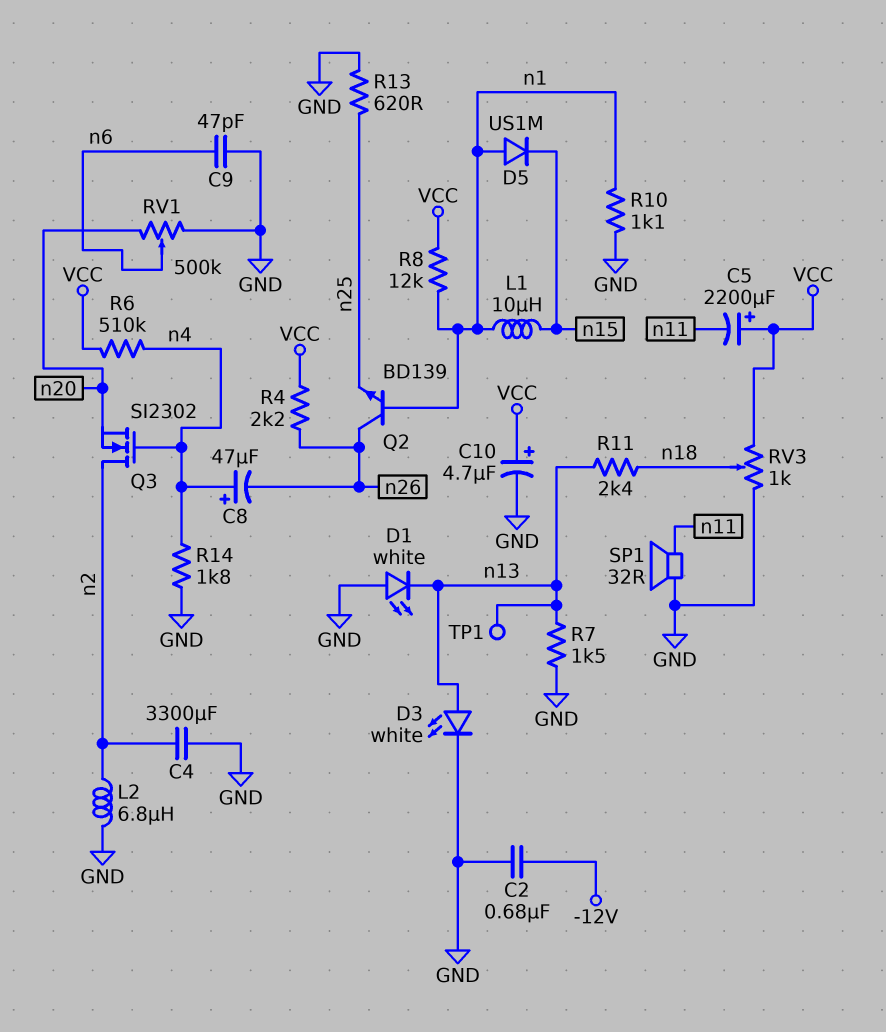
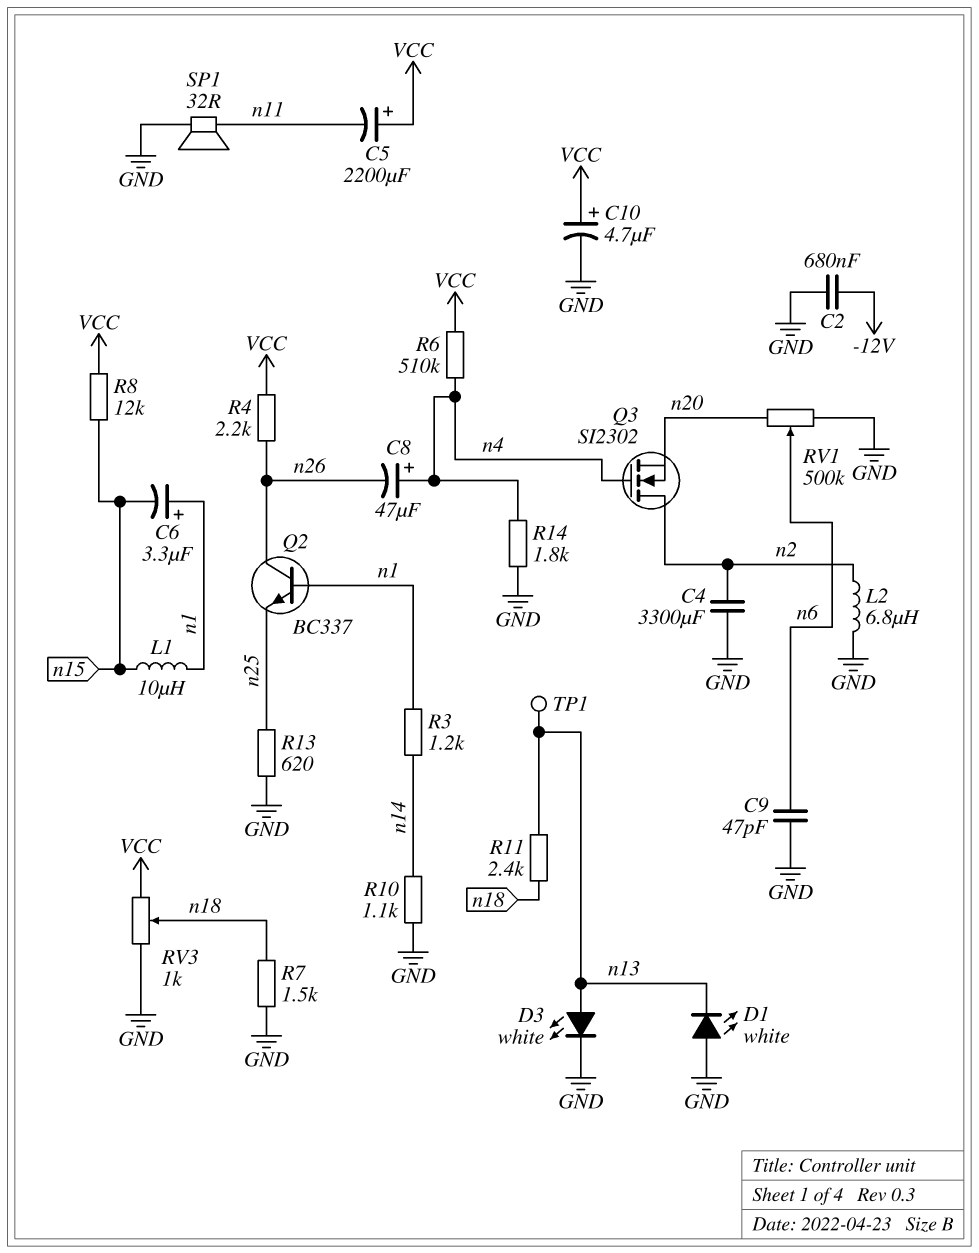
C6: none -> 3.3uF (plus n1, minus n15)
D5: diode US1M (A n1, K n15) -> none
Q2: NPN BD139 (B n1, C n26, E n25) -> NPN BC337 (B n1, C n26, E n25)
R3: none -> 1.2k (n1, n14)
R7: 1.5k (GND, n13) -> 1.5k (GND, n18)
R8: 12k (VCC, n1) -> 12k (VCC, n15)
R10: 1.1k (GND, n1) -> 1.1k (GND, n14)

